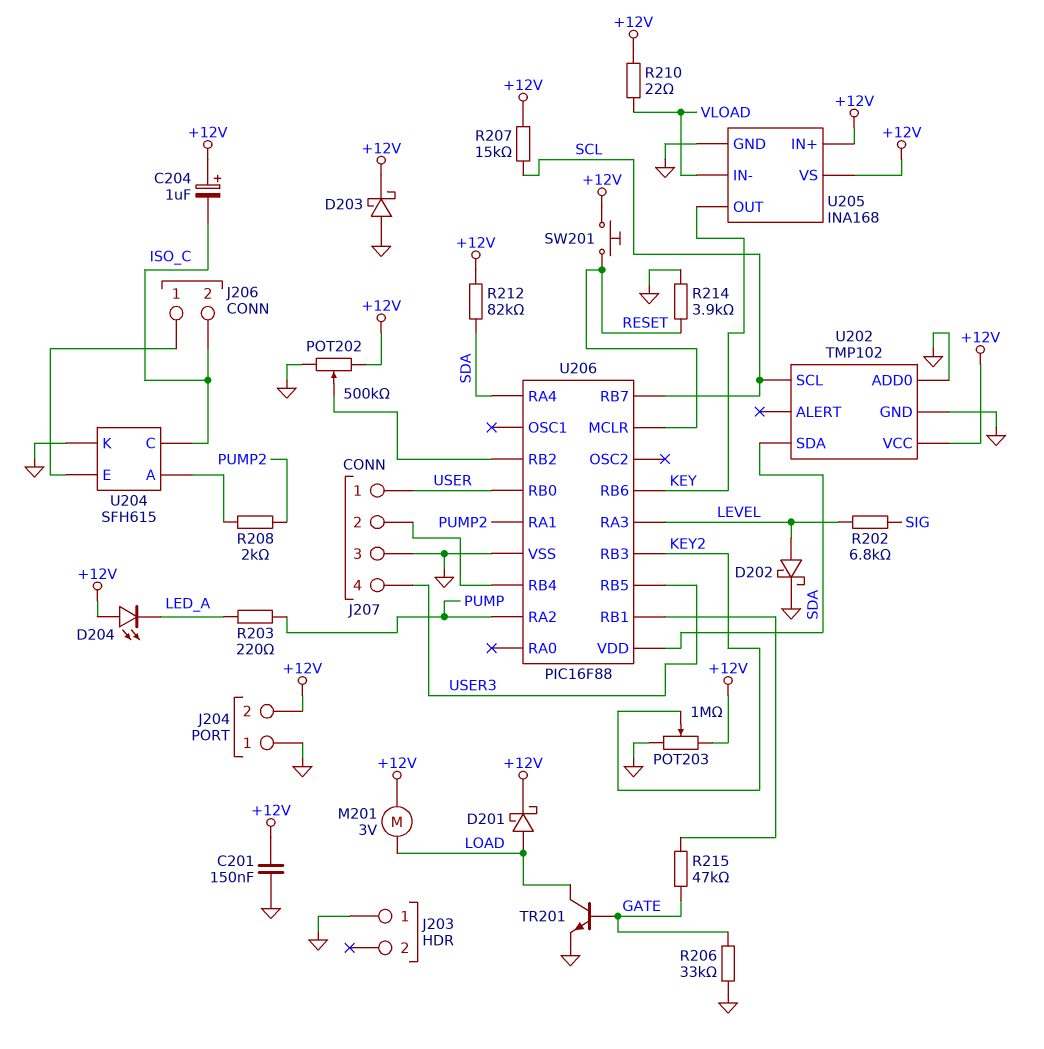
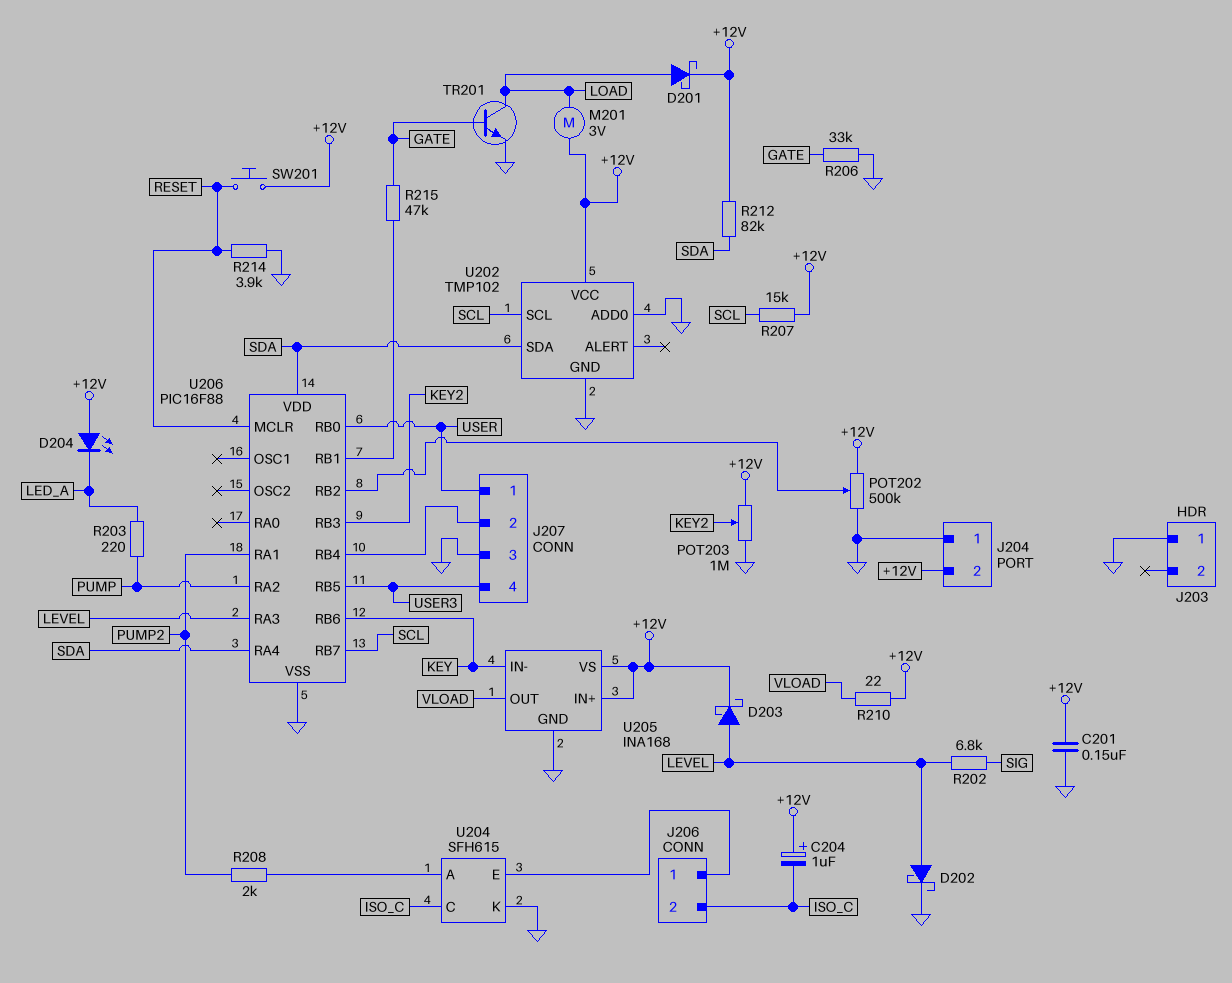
D203: schottky (A GND, K +12V) -> schottky (A LEVEL, K +12V)
U205 pin IN-: VLOAD -> KEY
U205 pin OUT: KEY -> VLOAD

